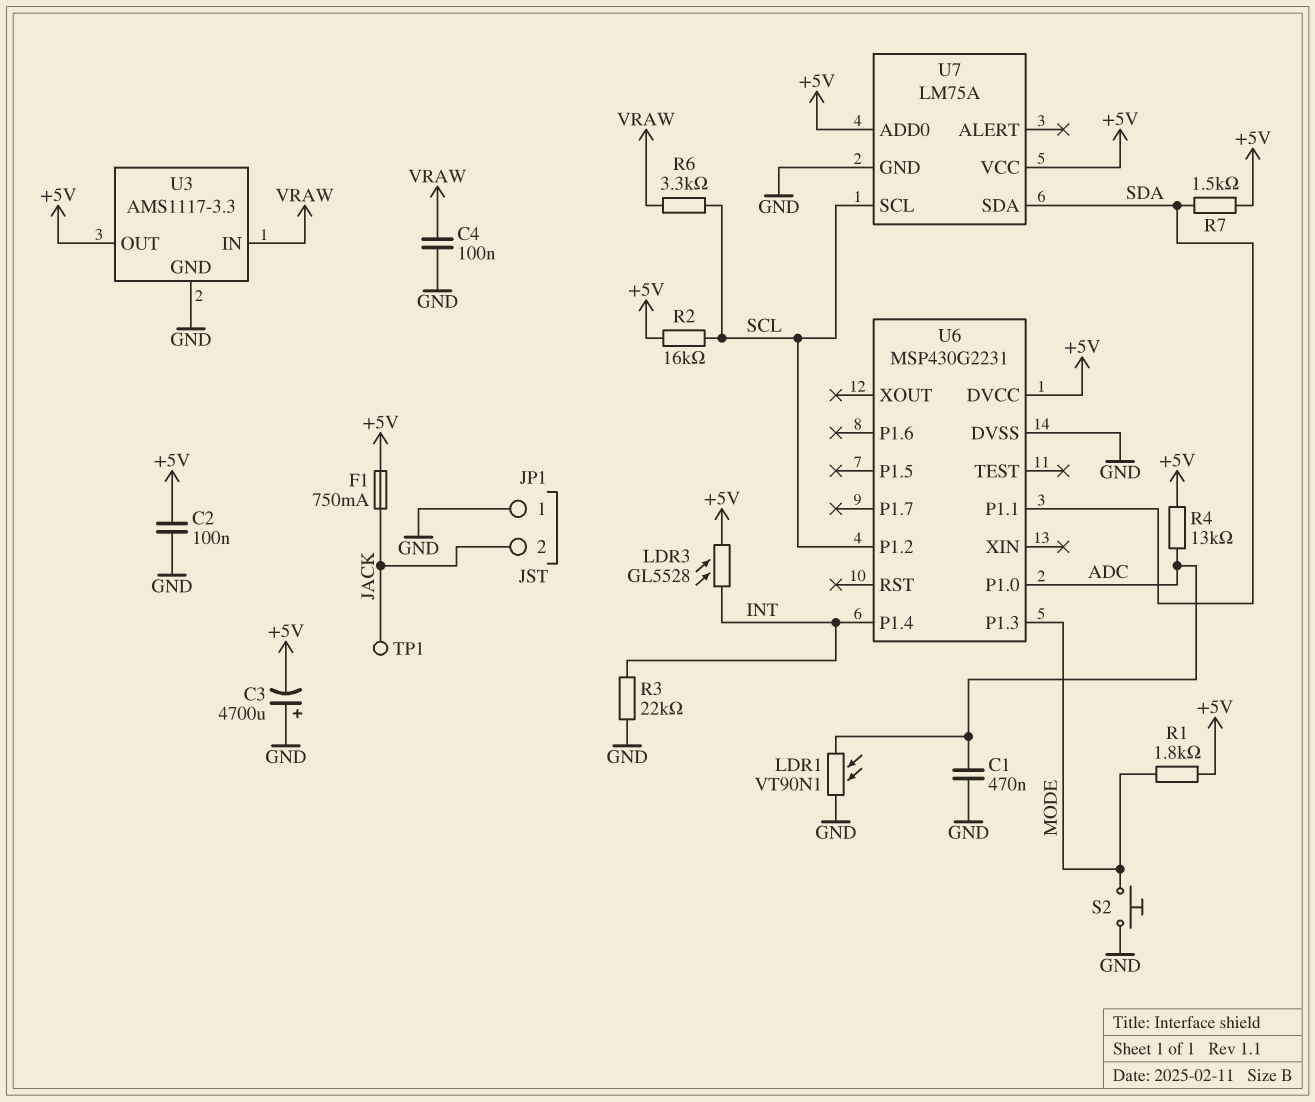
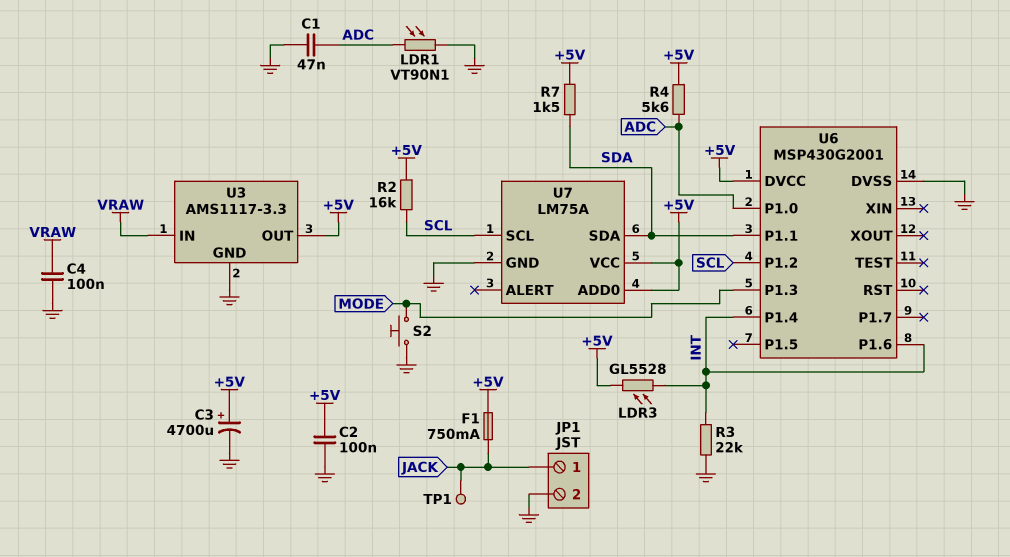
C1: 470nF (ADC, GND) -> 47nF (ADC, GND)
C3: 4700uF (plus GND, minus +5V) -> 4700uF (plus +5V, minus GND)
JP1 pin 1: GND -> JACK
JP1 pin 2: JACK -> GND
R1: 1.8k (+5V, MODE) -> none
R4: 13k (+5V, ADC) -> 5.6k (+5V, ADC)
R6: 3.3k (SCL, VRAW) -> none
U6: MSP430G2231 -> MSP430G2001
U6 pin P1.6: none -> INT

